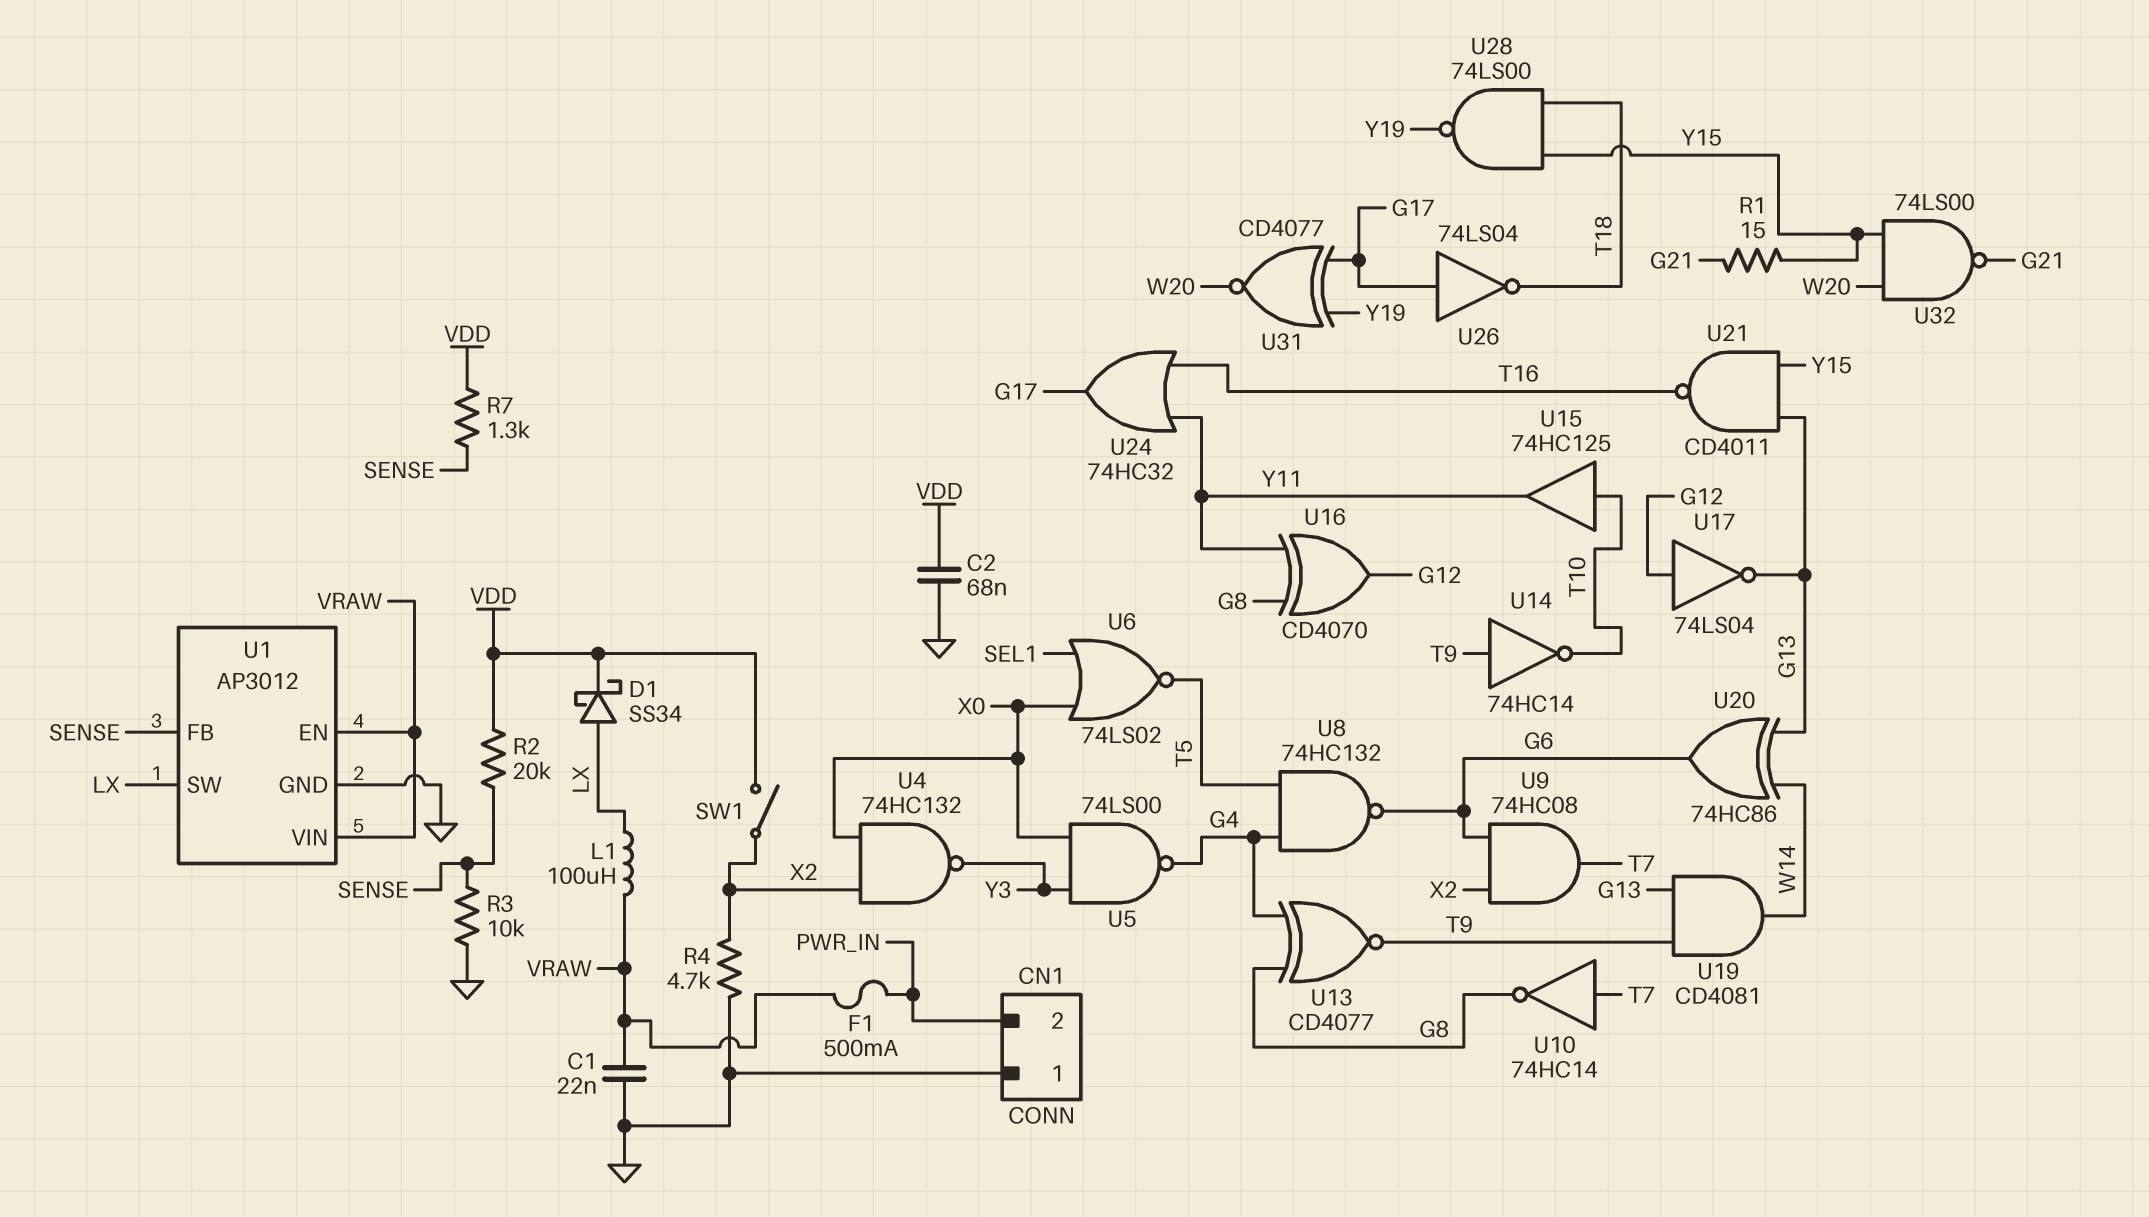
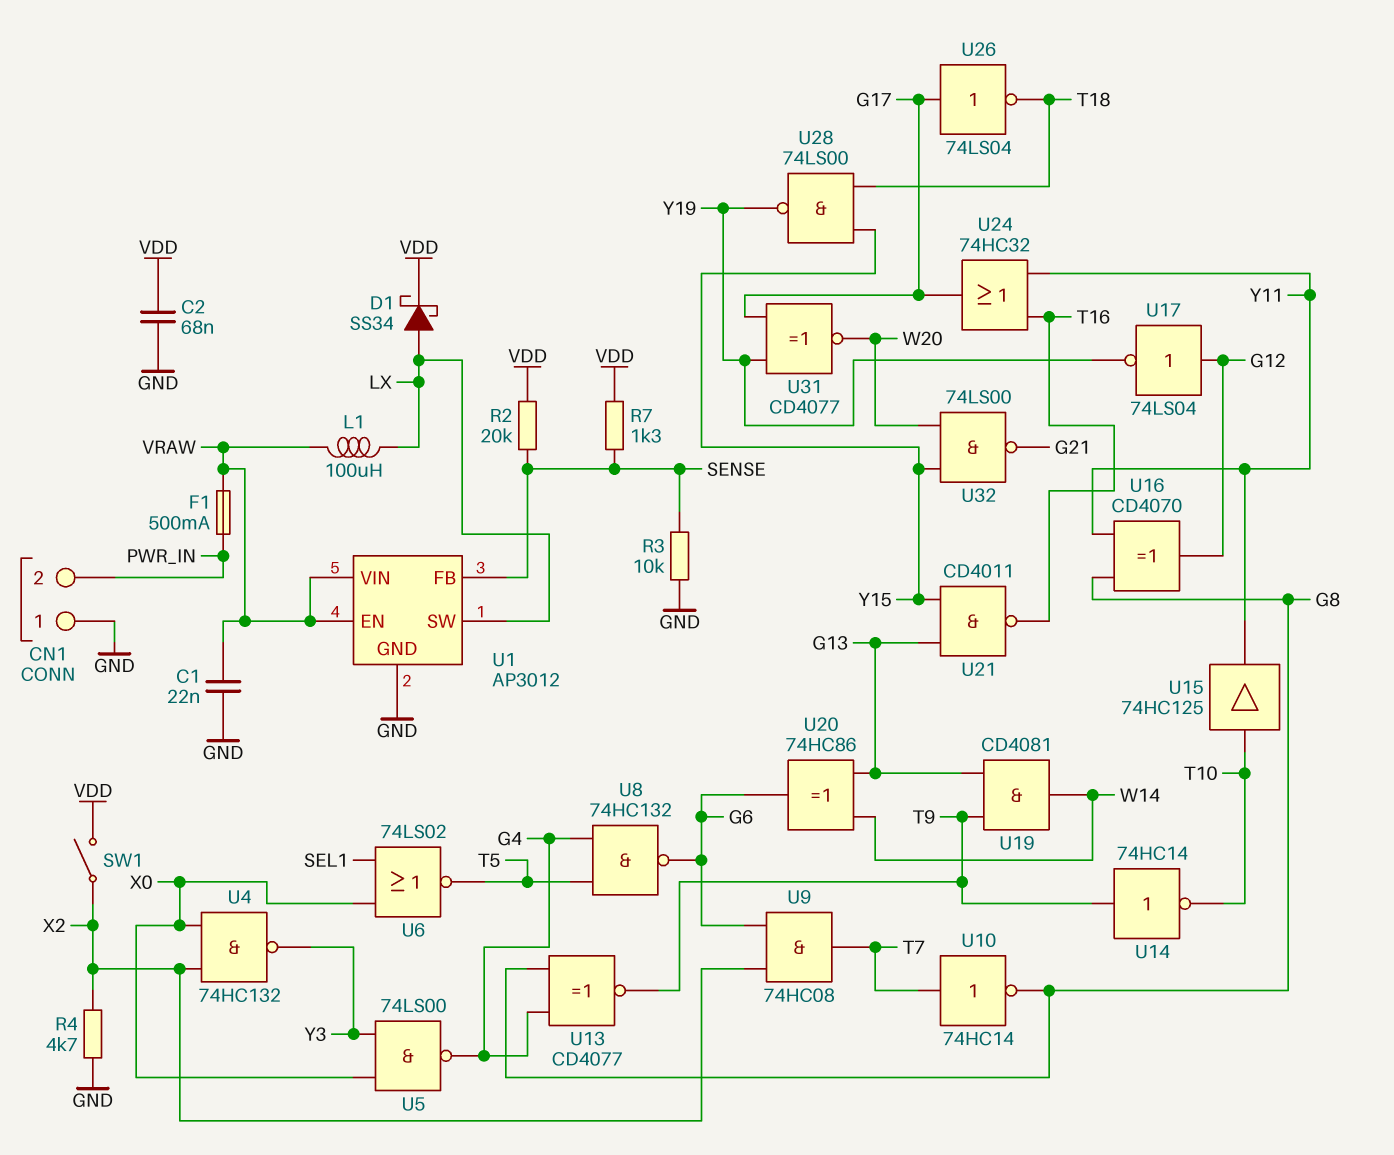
R1: 15 (G21, Y15) -> none
U17: NOT 74LS04 (in G12, out G13) -> NOT 74LS04 (in G12, out Y19)

